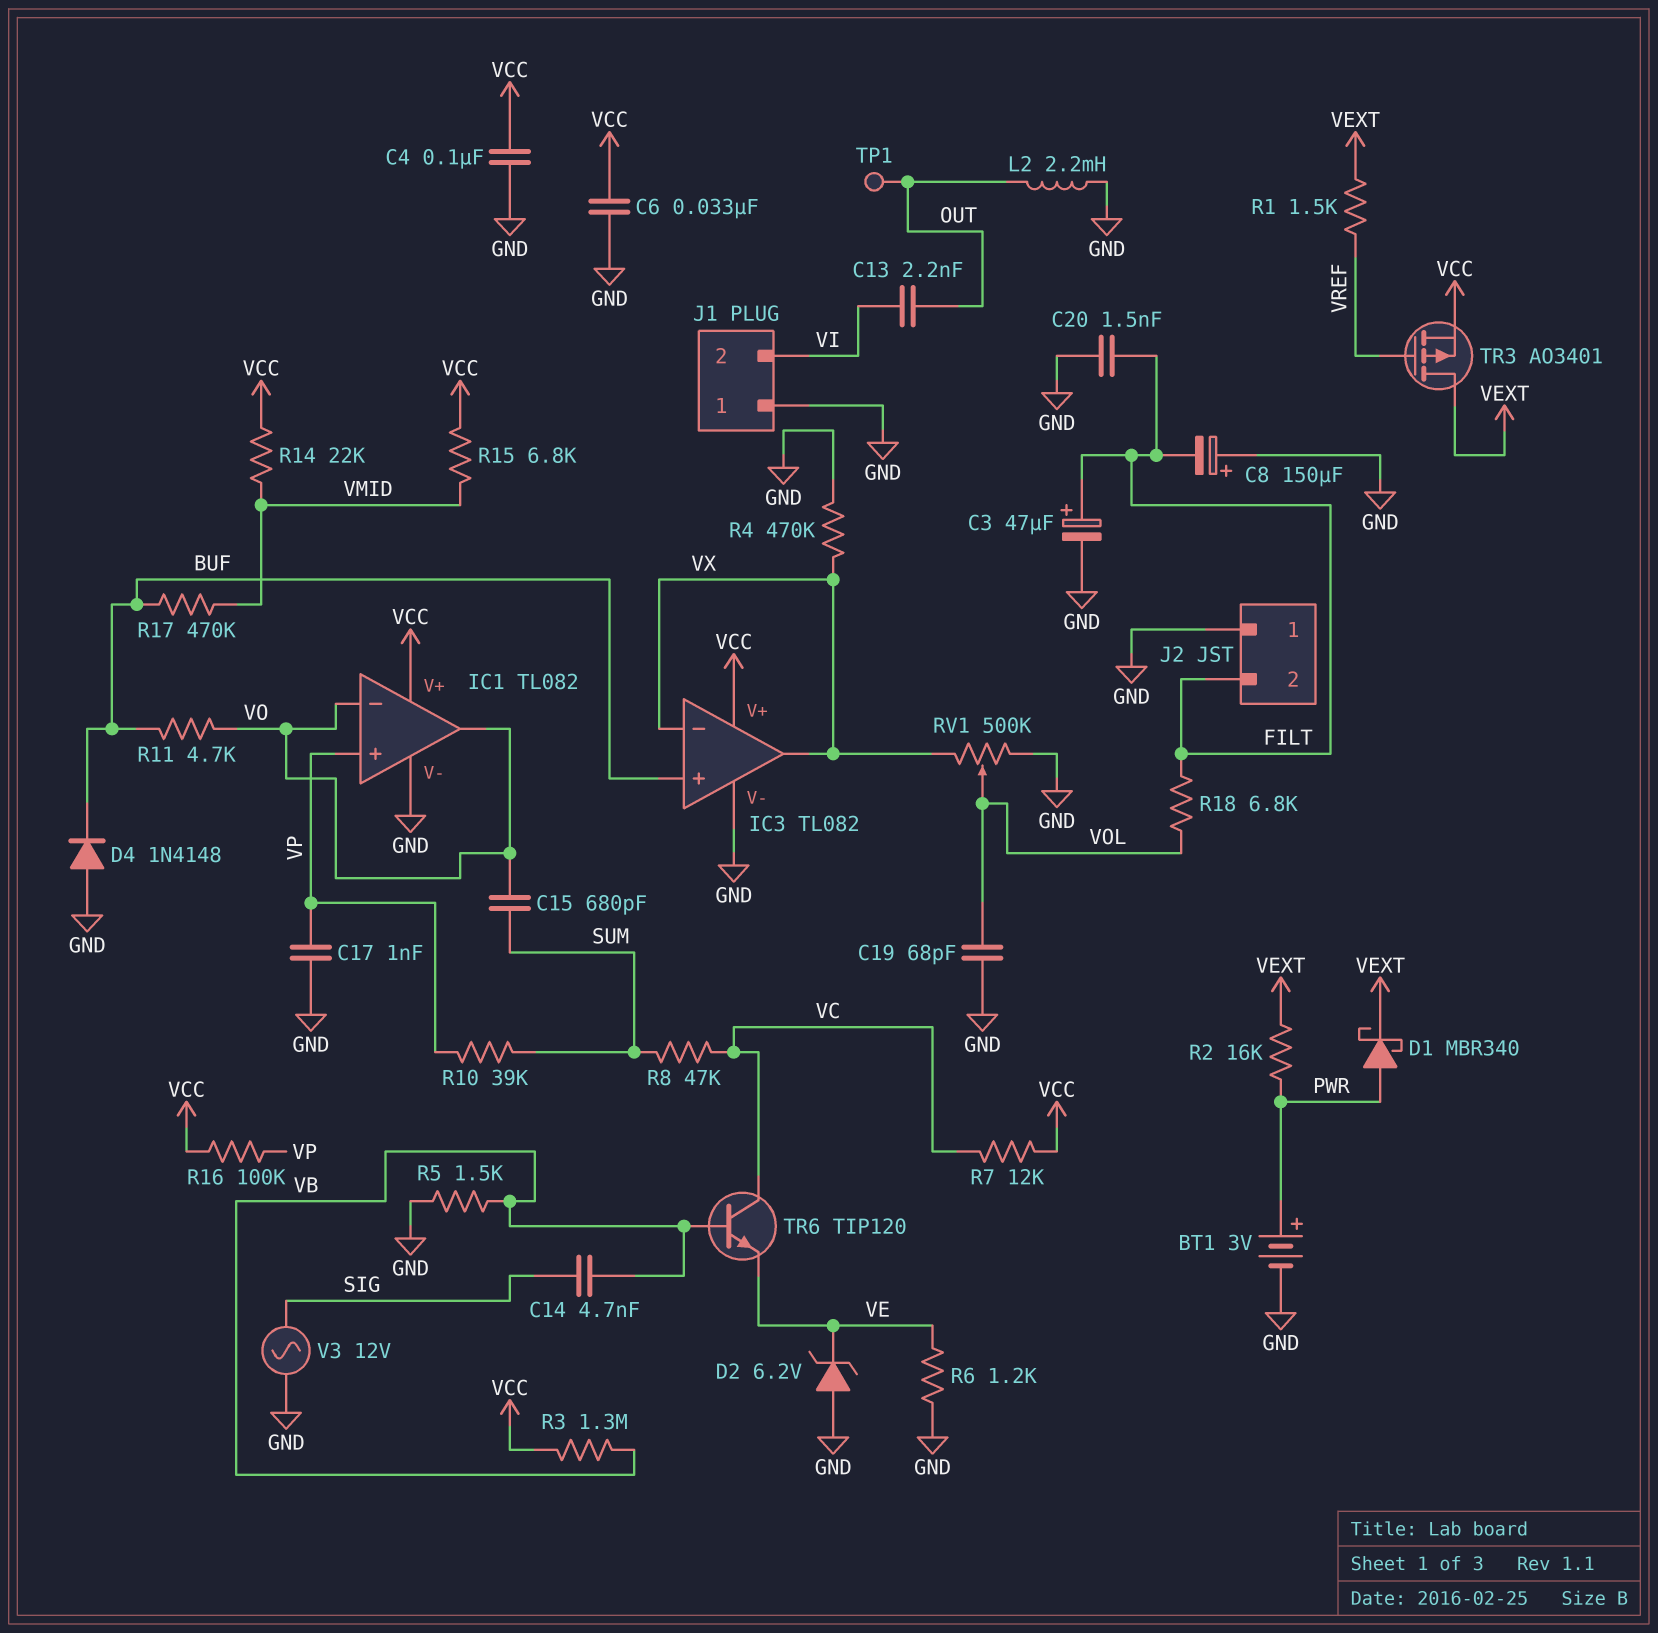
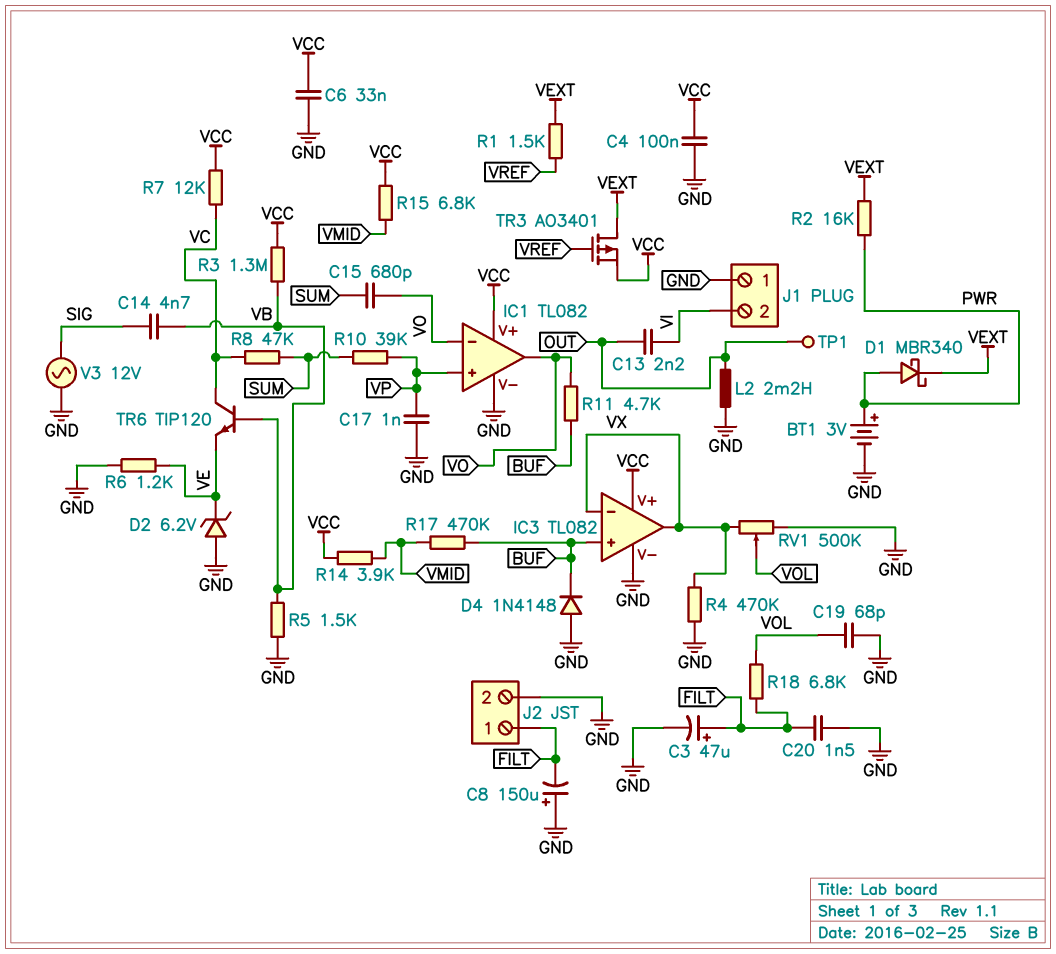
J2 pin 1: GND -> FILT
J2 pin 2: FILT -> GND
R14: 22k (VCC, VMID) -> 3.9k (VCC, VMID)
R16: 100k (VCC, VP) -> none

